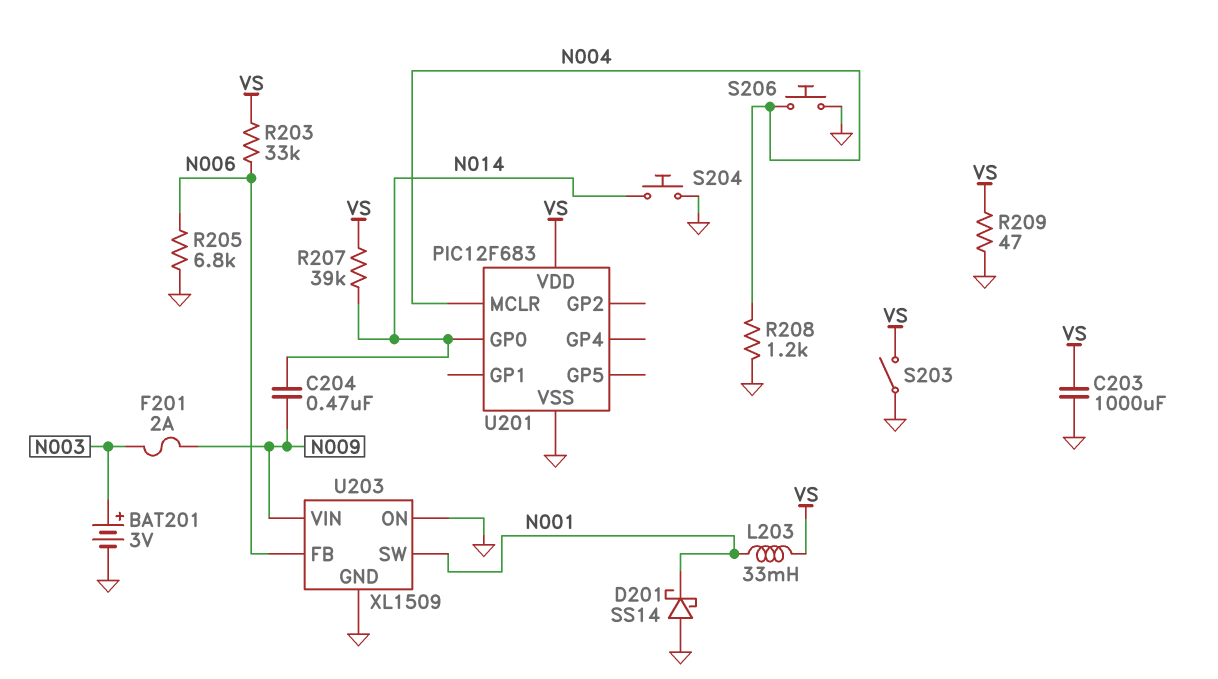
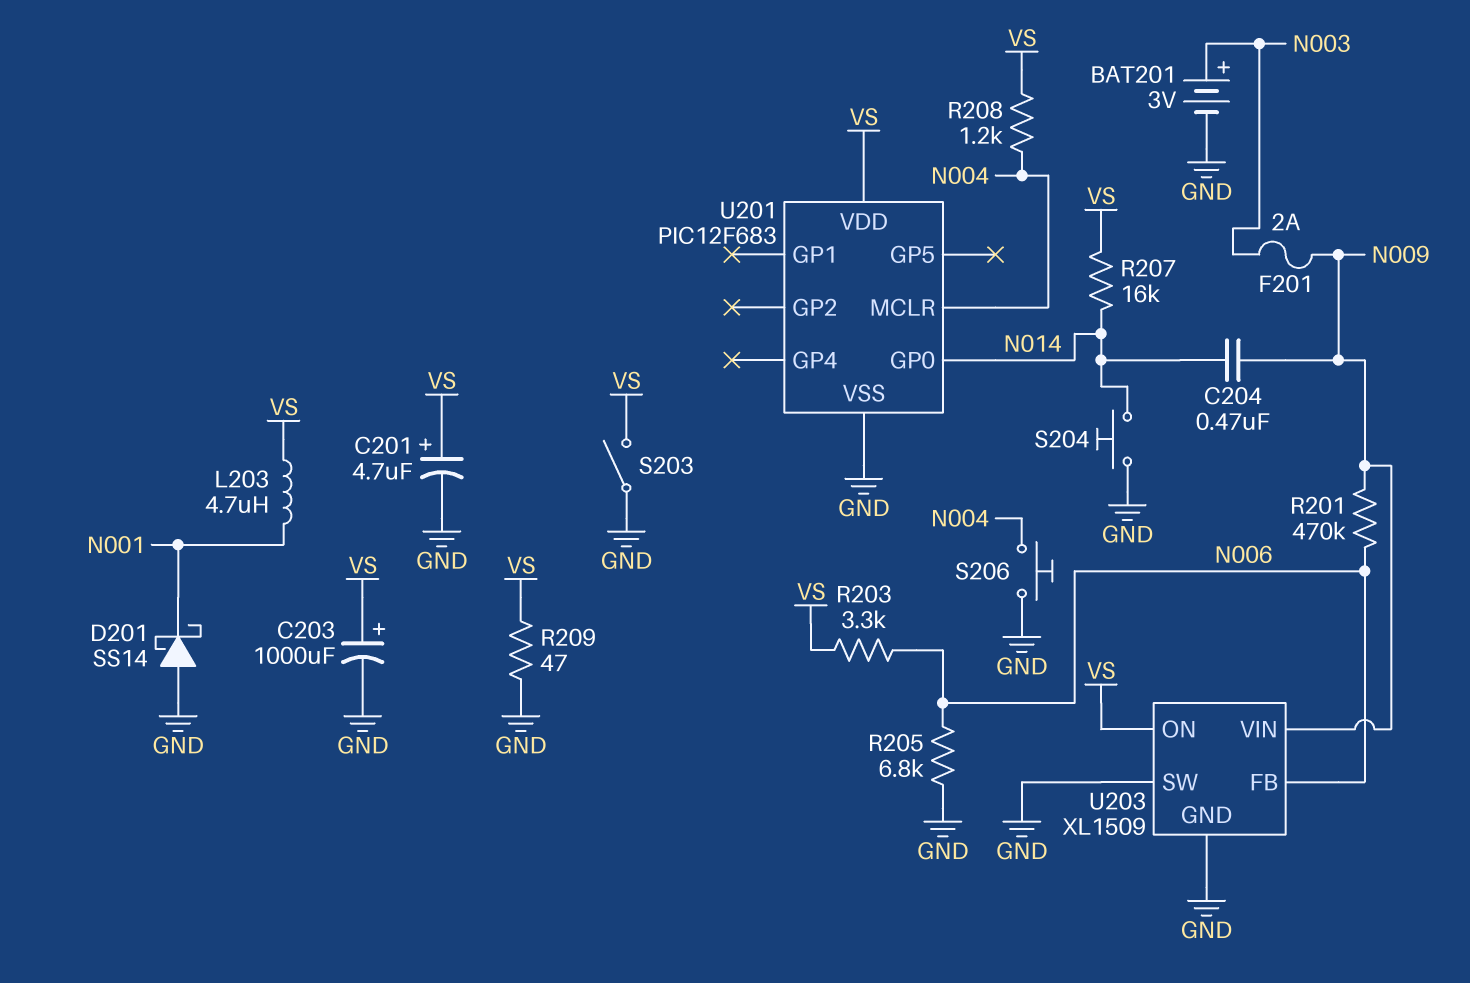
C201: none -> 4.7uF (plus VS, minus GND)
C203: 1000uF (GND, VS) -> 1000uF (plus VS, minus GND)
L203: 33mH (N001, VS) -> 4.7uH (N001, VS)
R201: none -> 470k (N006, N009)
R203: 33k (N006, VS) -> 3.3k (N006, VS)
R207: 39k (N014, VS) -> 16k (N014, VS)
R208: 1.2k (GND, N004) -> 1.2k (N004, VS)
U203 pin ON: GND -> VS
U203 pin SW: N001 -> GND

